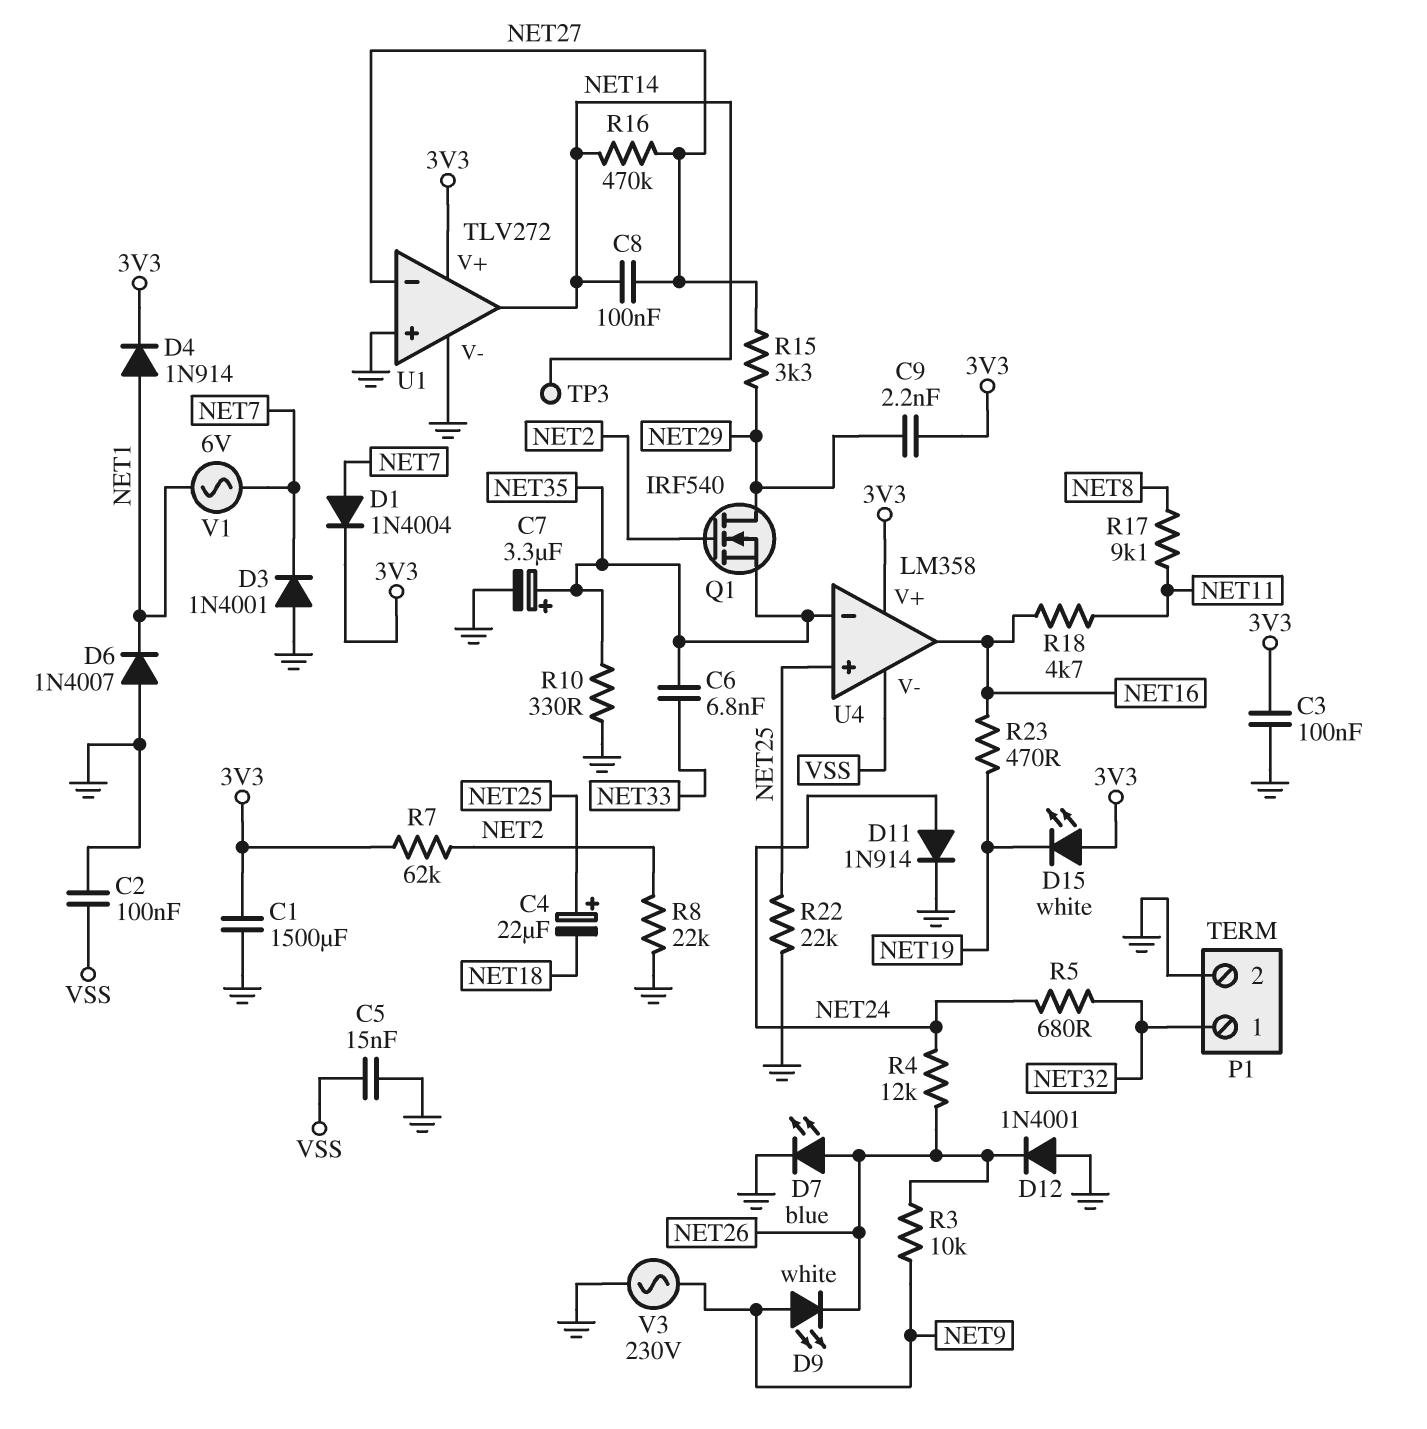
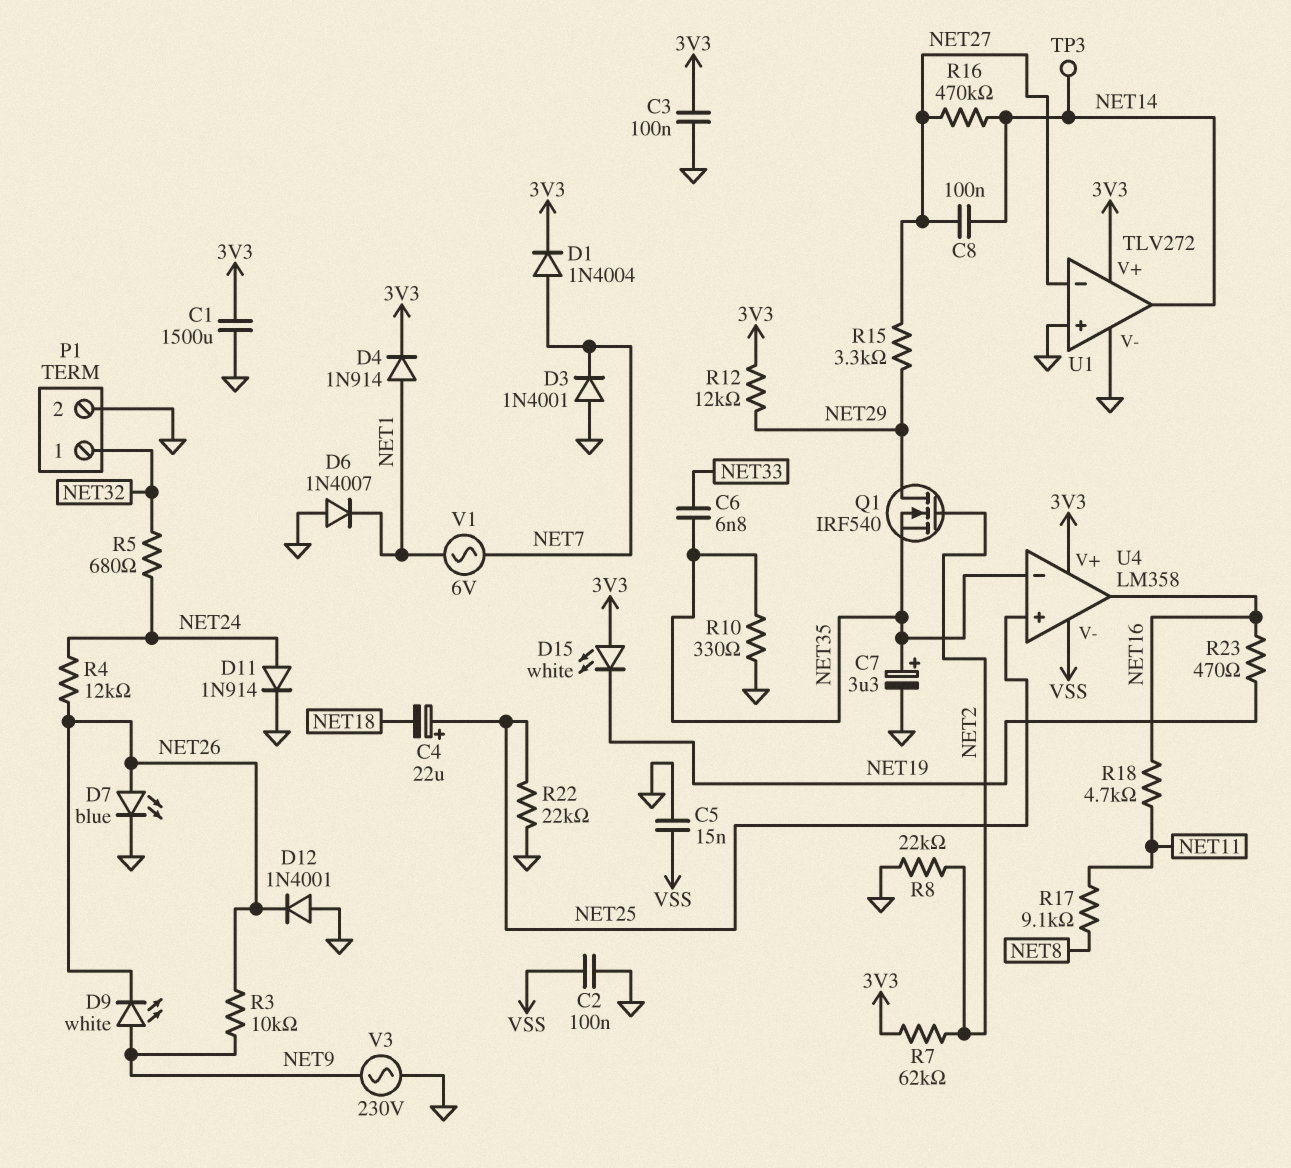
C9: 2.2nF (3V3, NET29) -> none
R12: none -> 12k (3V3, NET29)

